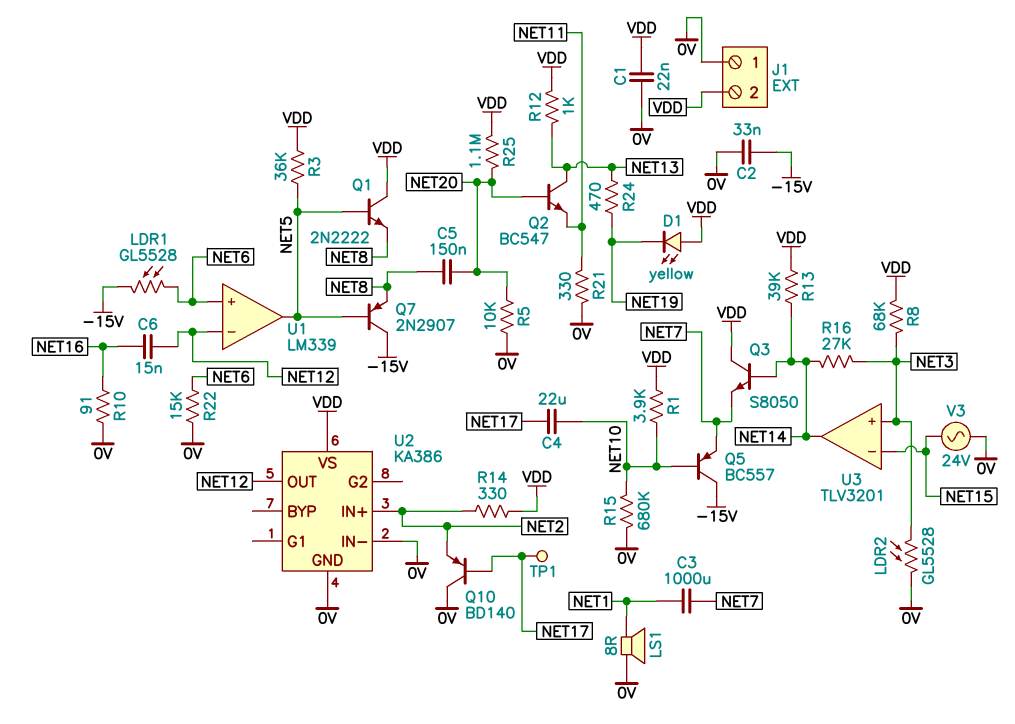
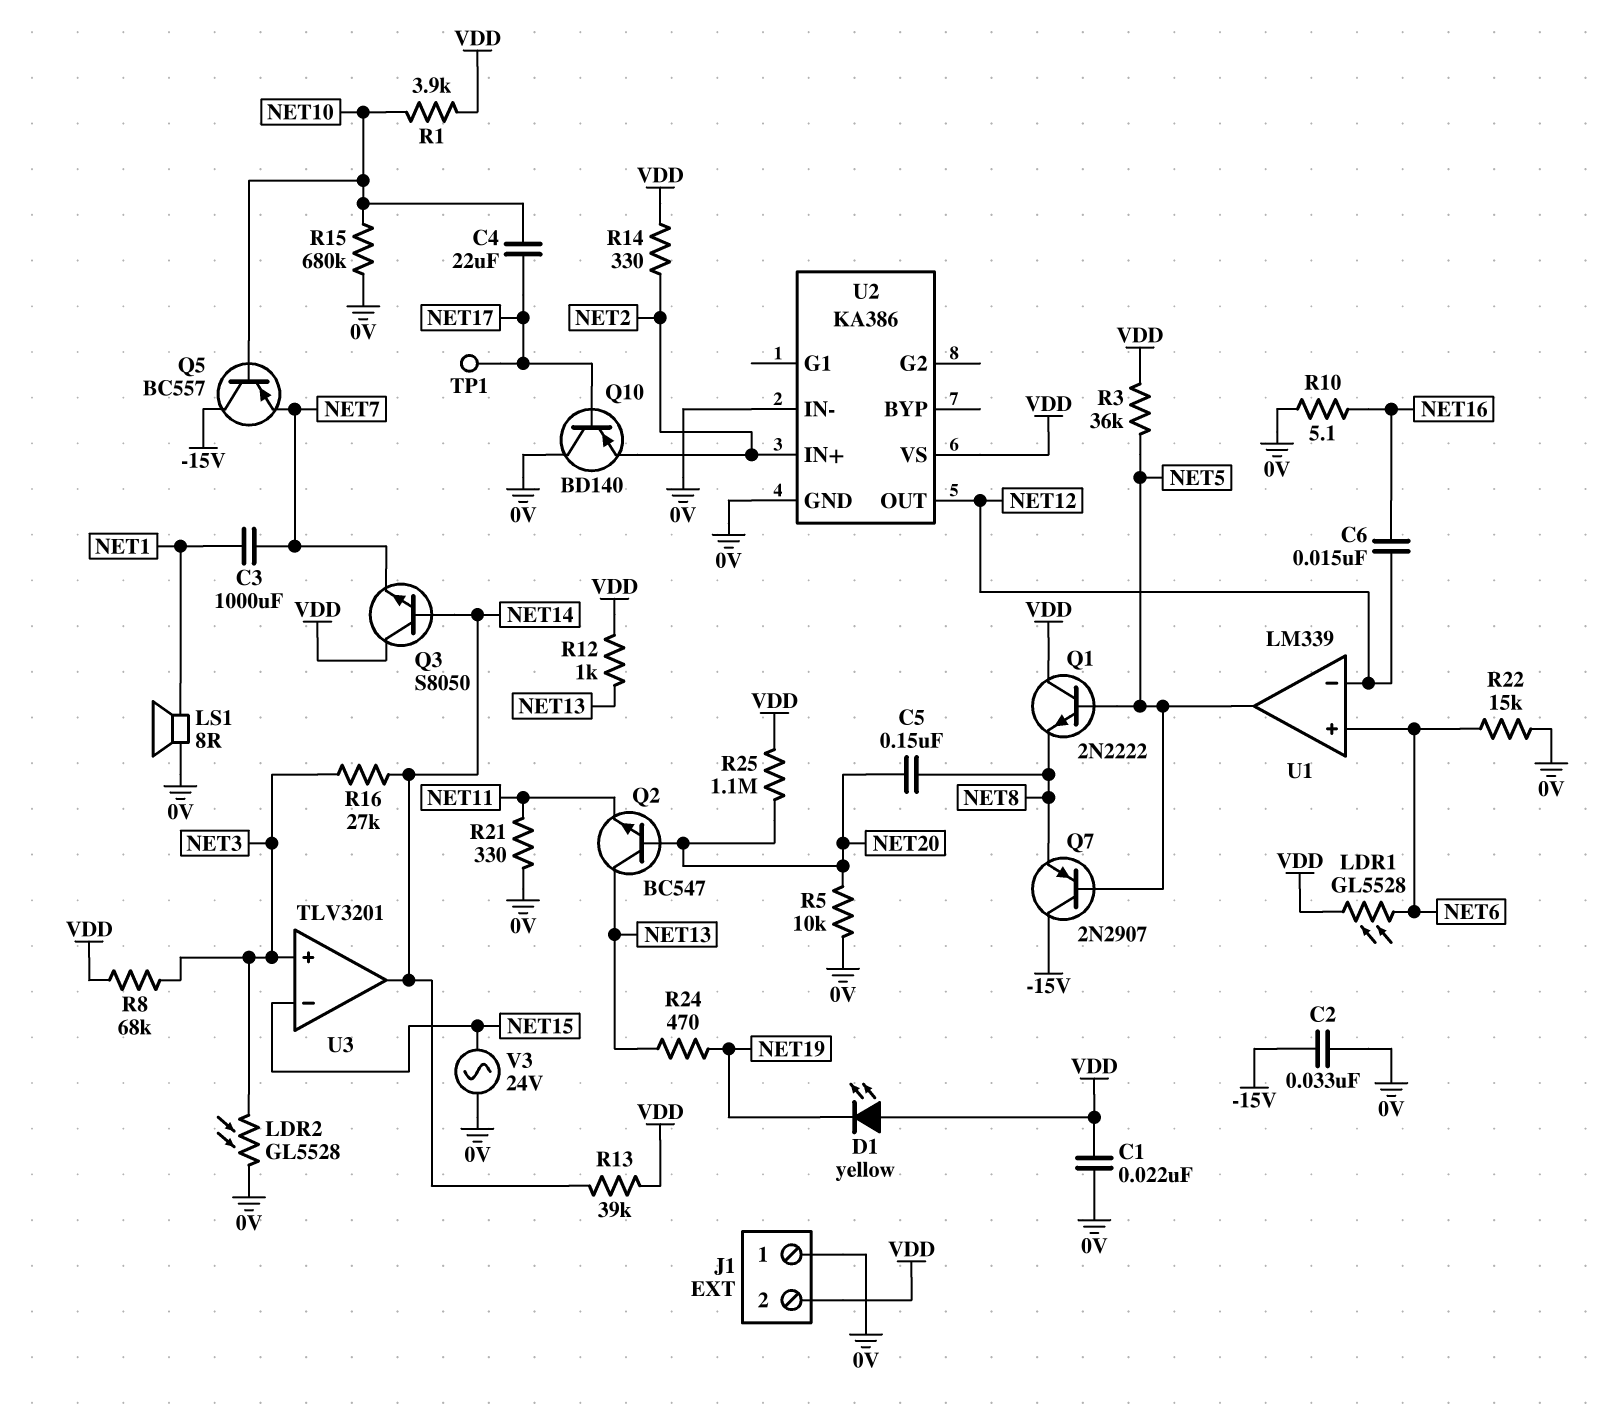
LDR1: GL5528 (-15V, NET6) -> GL5528 (NET6, VDD)
R10: 91 (0V, NET16) -> 5.1 (0V, NET16)

